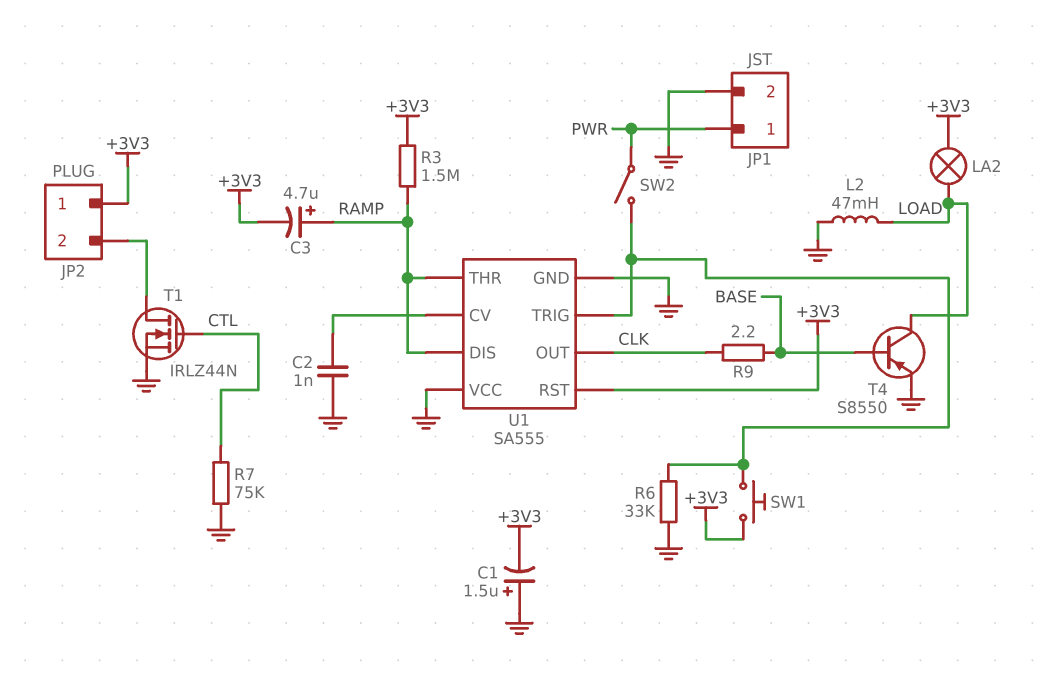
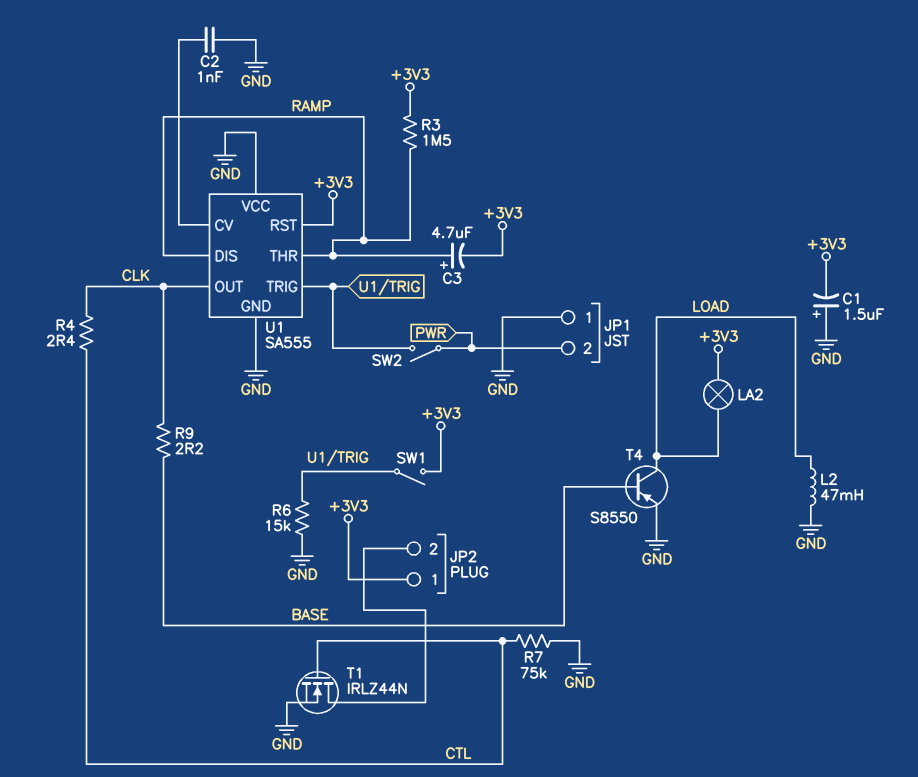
JP1 pin 1: PWR -> GND
JP1 pin 2: GND -> PWR
R4: none -> 2.4 (CLK, CTL)
R6: 33k (GND, U1/TRIG) -> 15k (GND, U1/TRIG)
SW1: button (+3V3, U1/TRIG) -> switch (+3V3, U1/TRIG)

